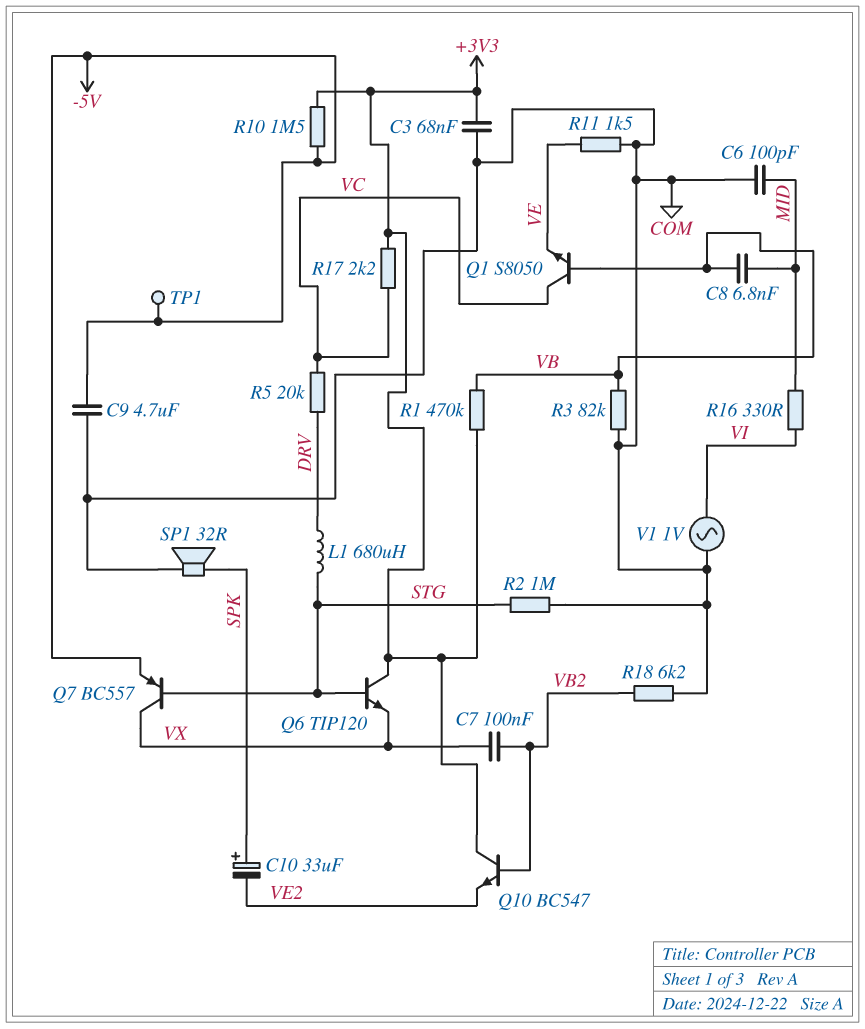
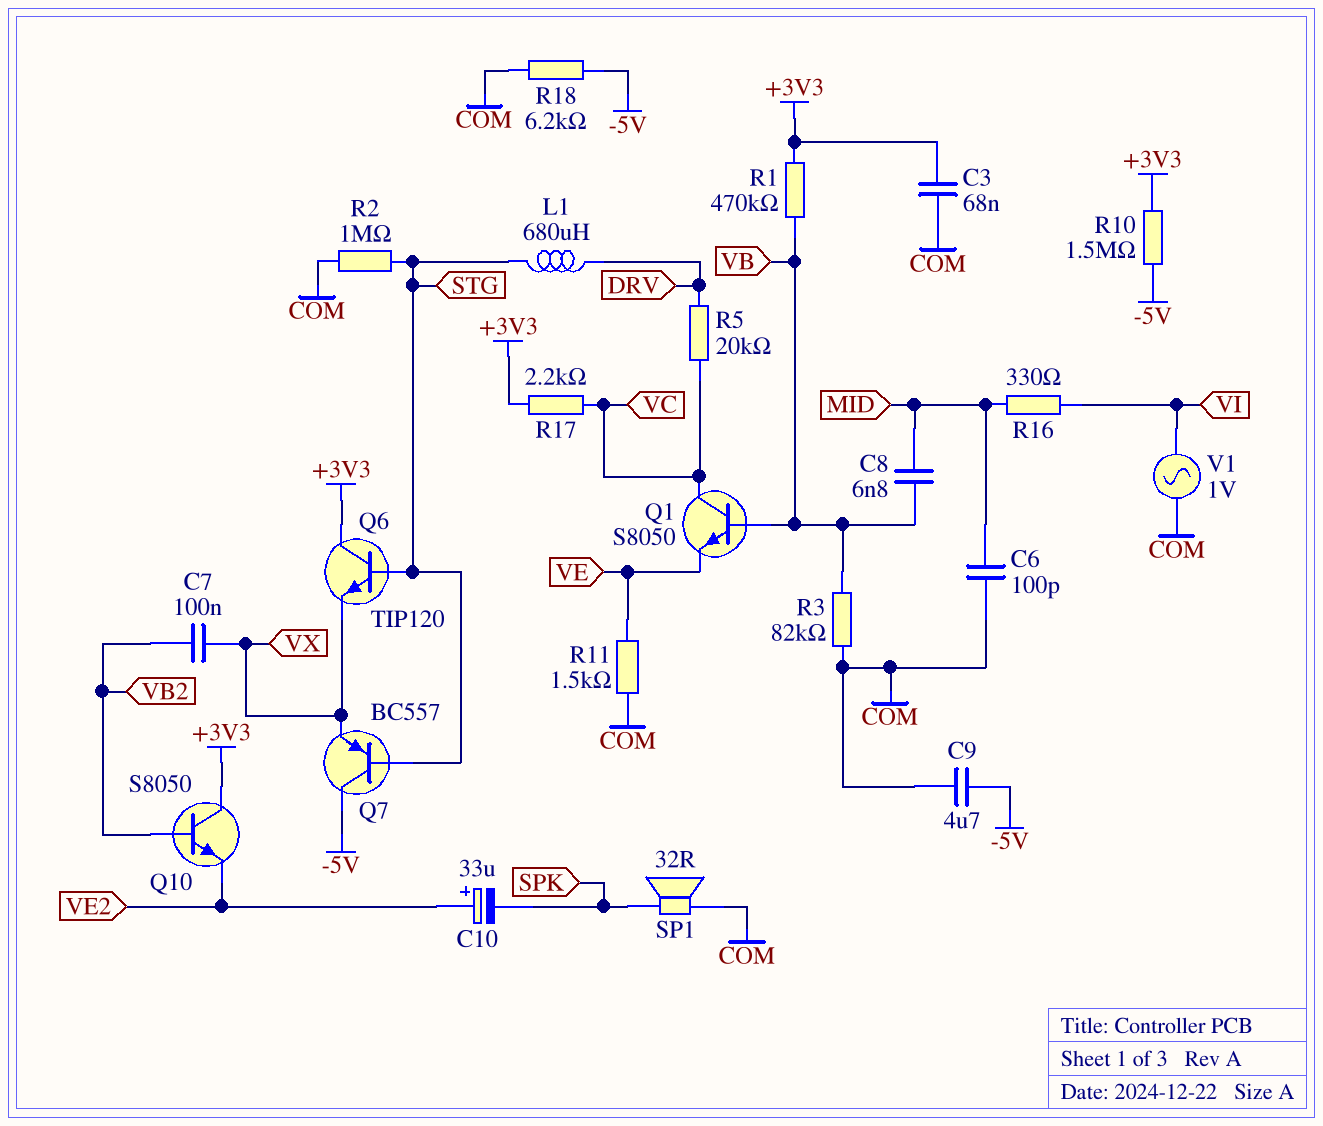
C10: 33uF (plus SPK, minus VE2) -> 33uF (plus VE2, minus SPK)
Q7: PNP BC557 (B STG, C VX, E -5V) -> PNP BC557 (B STG, C -5V, E VX)
Q10: NPN BC547 (B VB2, C +3V3, E VE2) -> NPN S8050 (B VB2, C +3V3, E VE2)
R18: 6.2k (COM, VB2) -> 6.2k (-5V, COM)
TP1: test point (-5V) -> none

